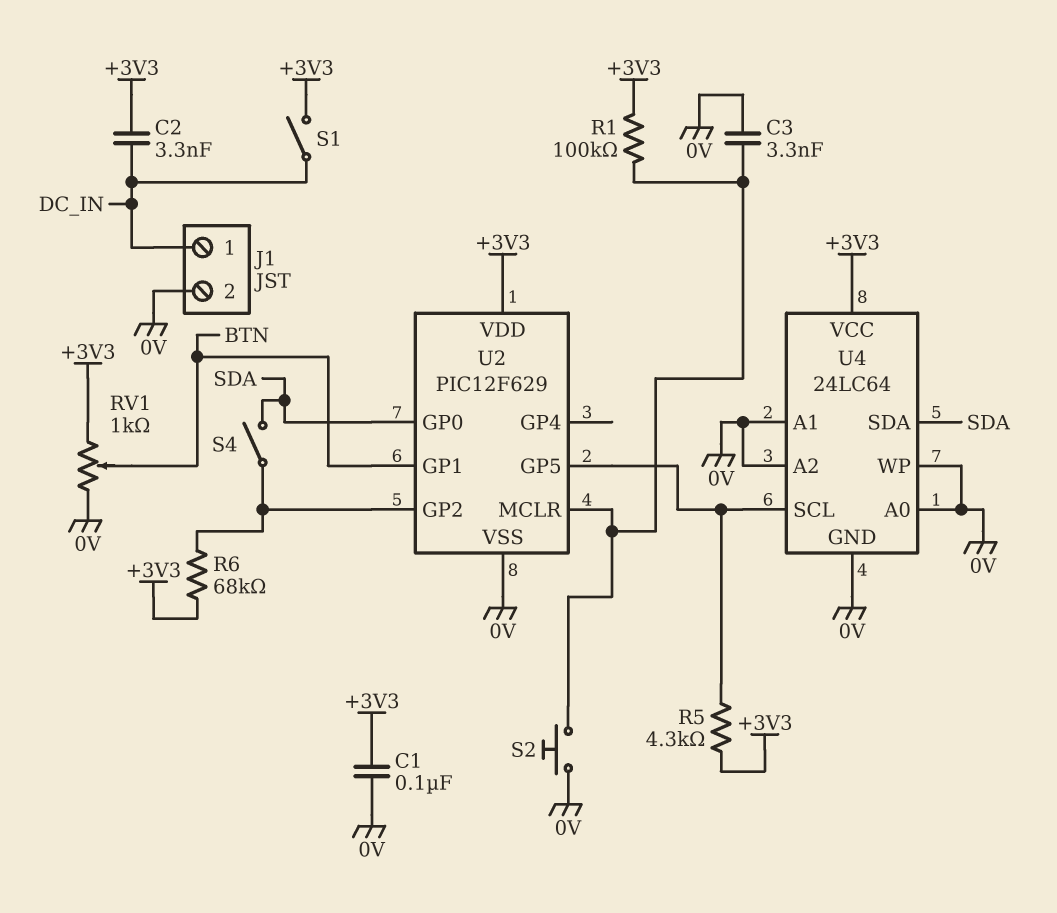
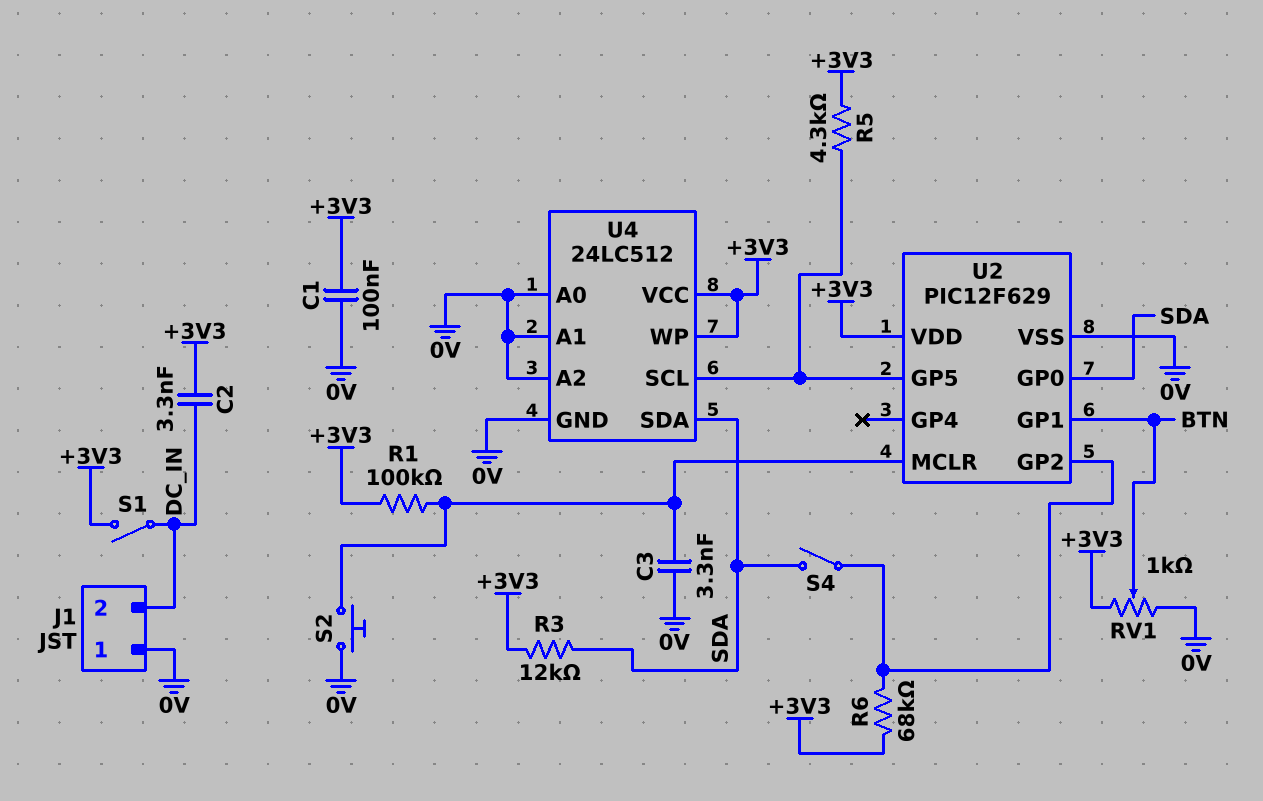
J1 pin 1: DC_IN -> 0V
J1 pin 2: 0V -> DC_IN
R3: none -> 12k (+3V3, SDA)
U4: 24LC64 -> 24LC512
U4 pin WP: 0V -> +3V3

